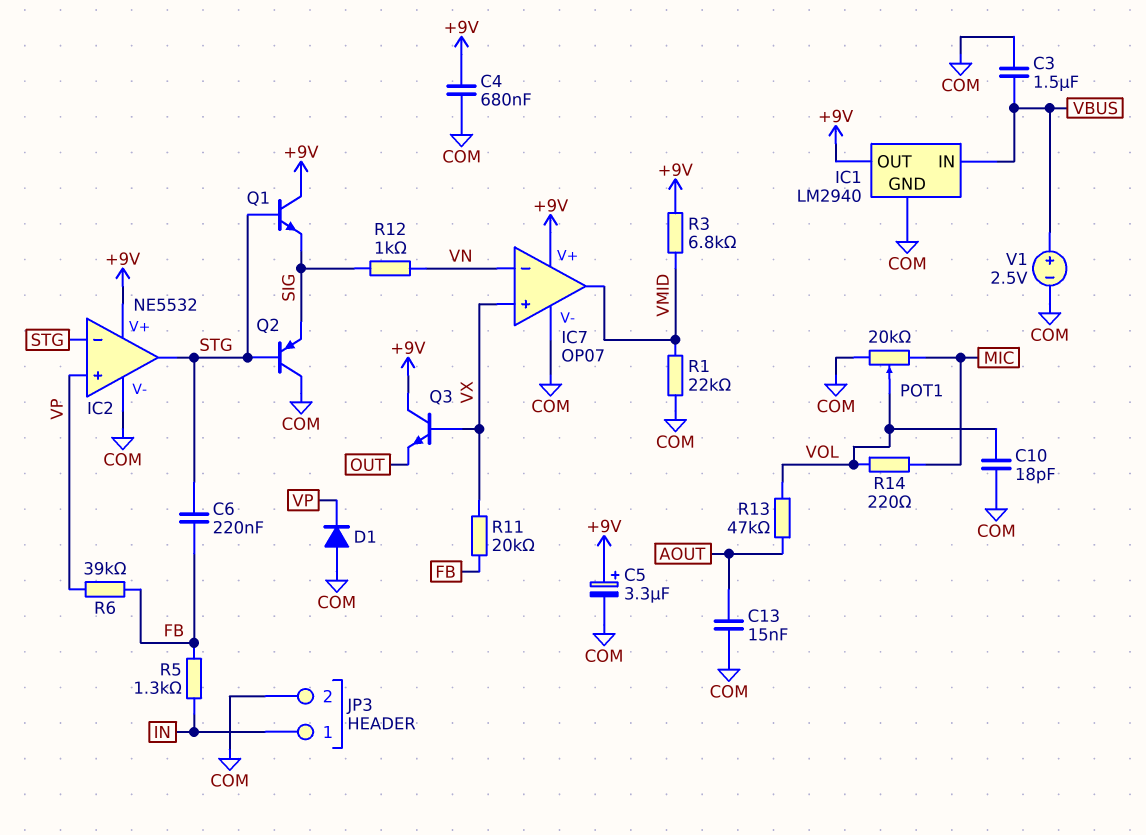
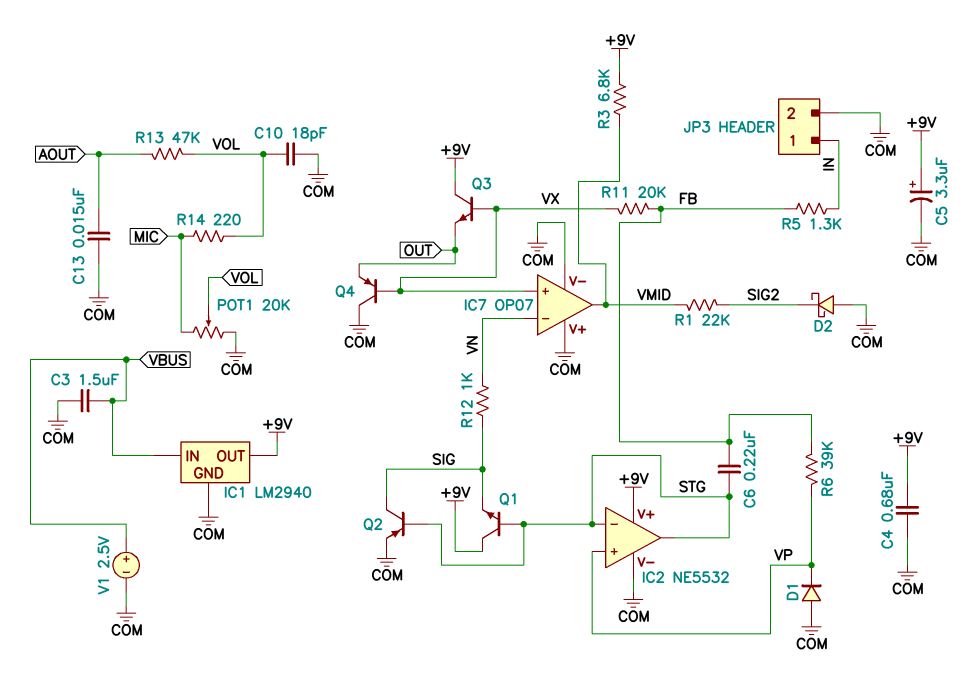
D2: none -> schottky (A COM, K SIG2)
IC7 pin V+: +9V -> COM
Q2: PNP (B STG, C COM, E SIG) -> PNP (B STG, C SIG, E COM)
Q4: none -> PNP (B VX, C COM, E OUT)
R1: 22k (COM, VMID) -> 22k (SIG2, VMID)

